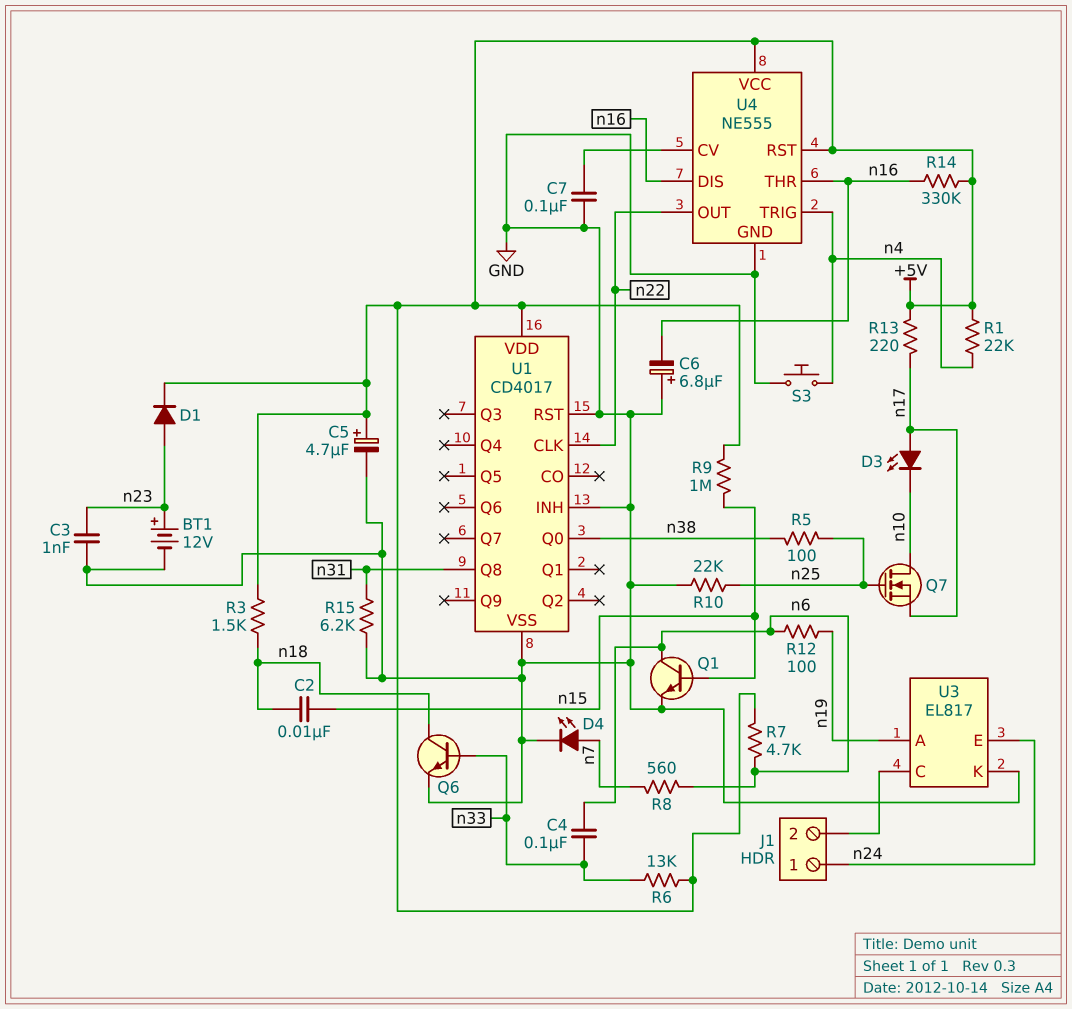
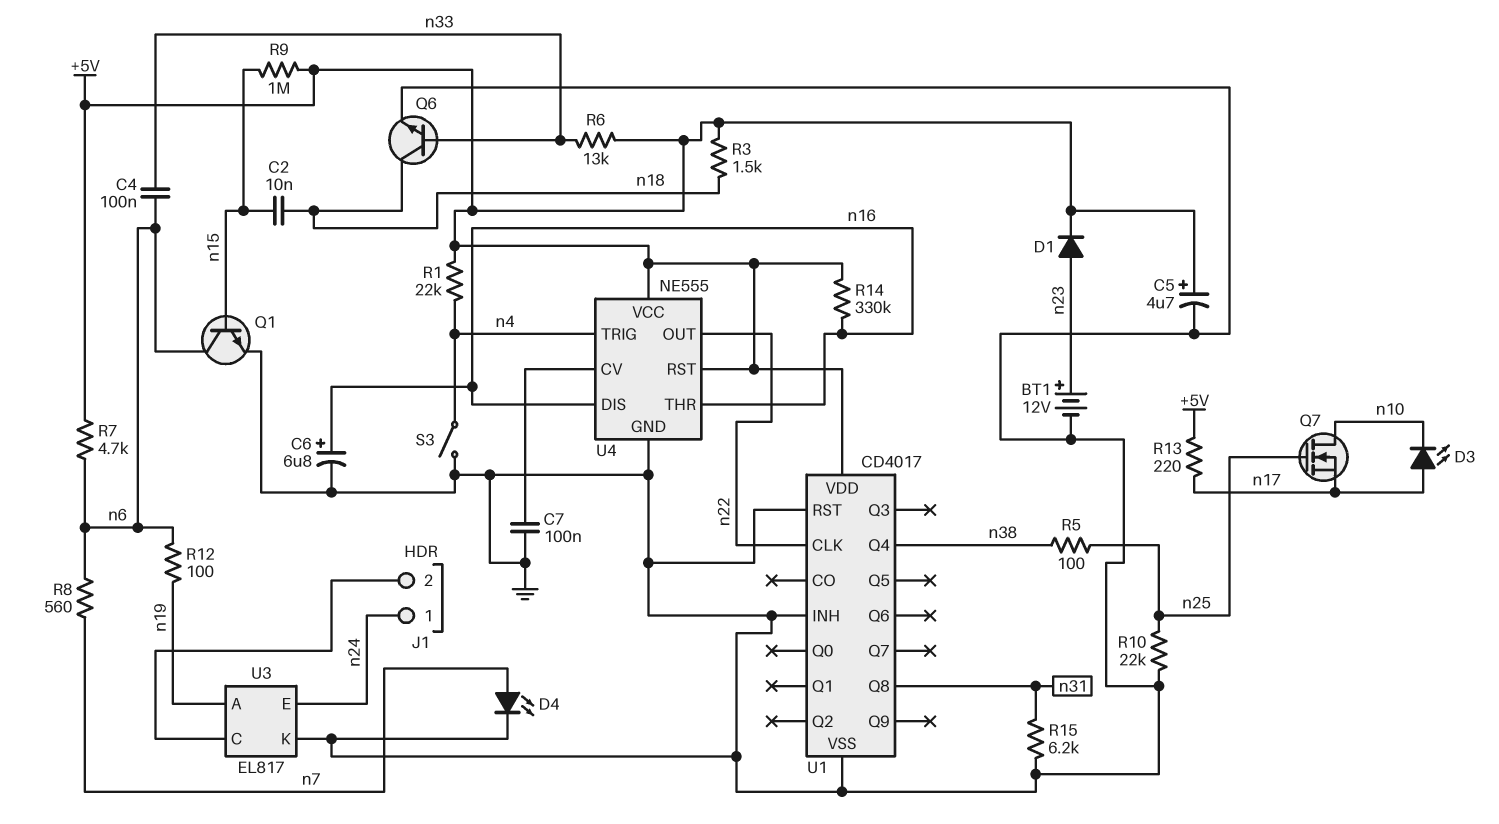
C3: 1nF (GND, n23) -> none
C6: 6.8uF (plus GND, minus n16) -> 6.8uF (plus n16, minus GND)
S3: button (GND, n4) -> switch (GND, n4)
U1 pin Q0: n38 -> none
U1 pin Q4: none -> n38

